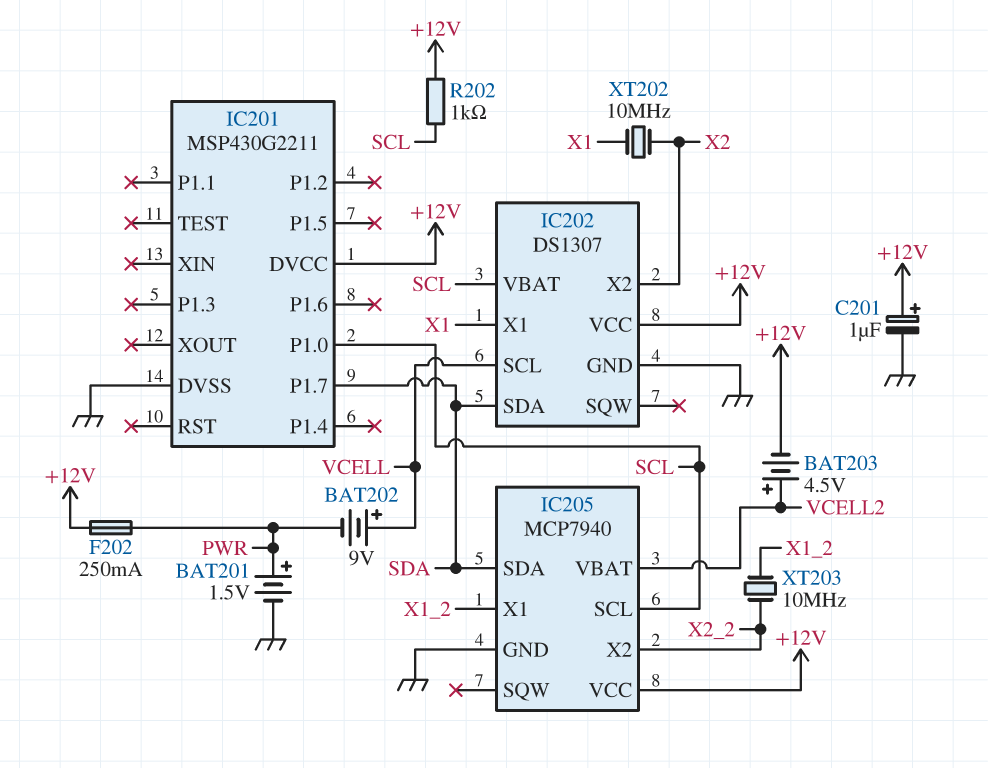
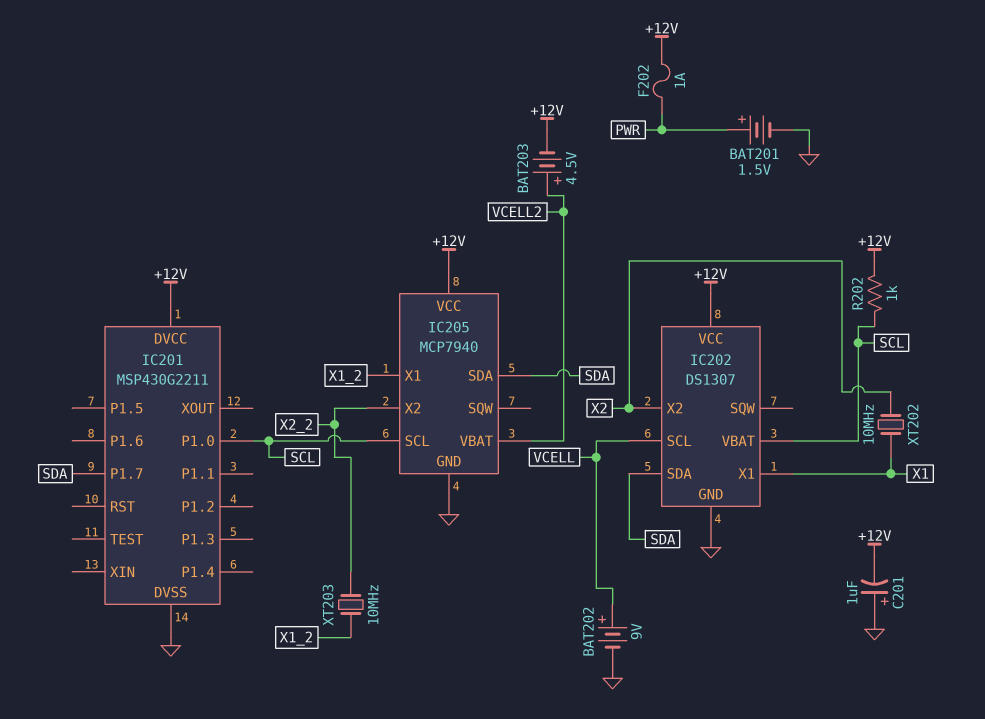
BAT202: 9V (plus VCELL, minus PWR) -> 9V (plus VCELL, minus GND)
C201: 1uF (plus +12V, minus GND) -> 1uF (plus GND, minus +12V)
F202: 250mA (+12V, PWR) -> 1A (+12V, PWR)

